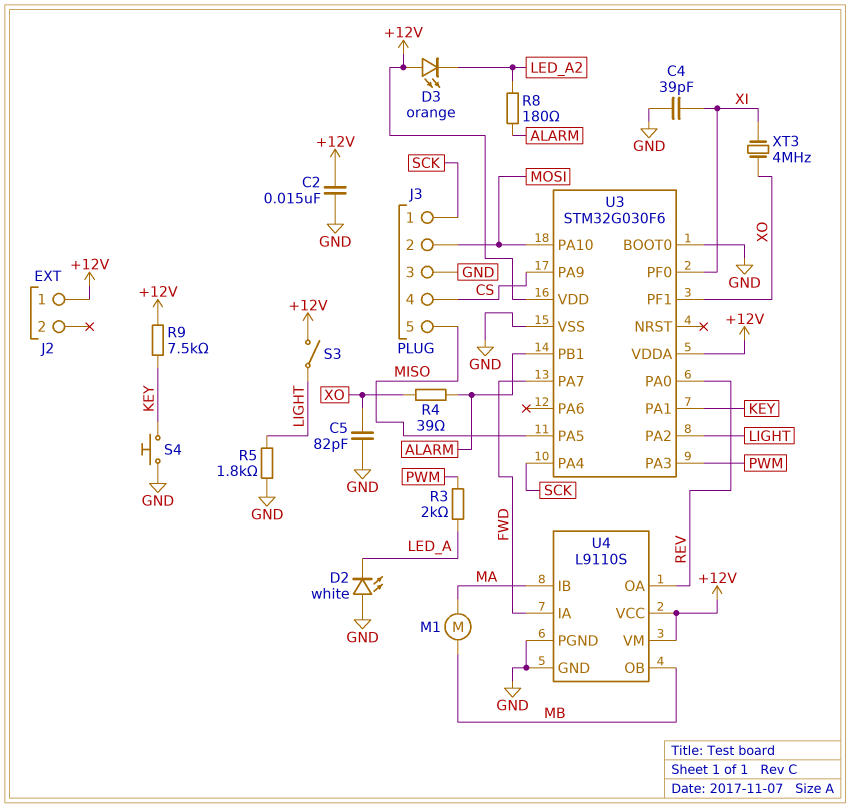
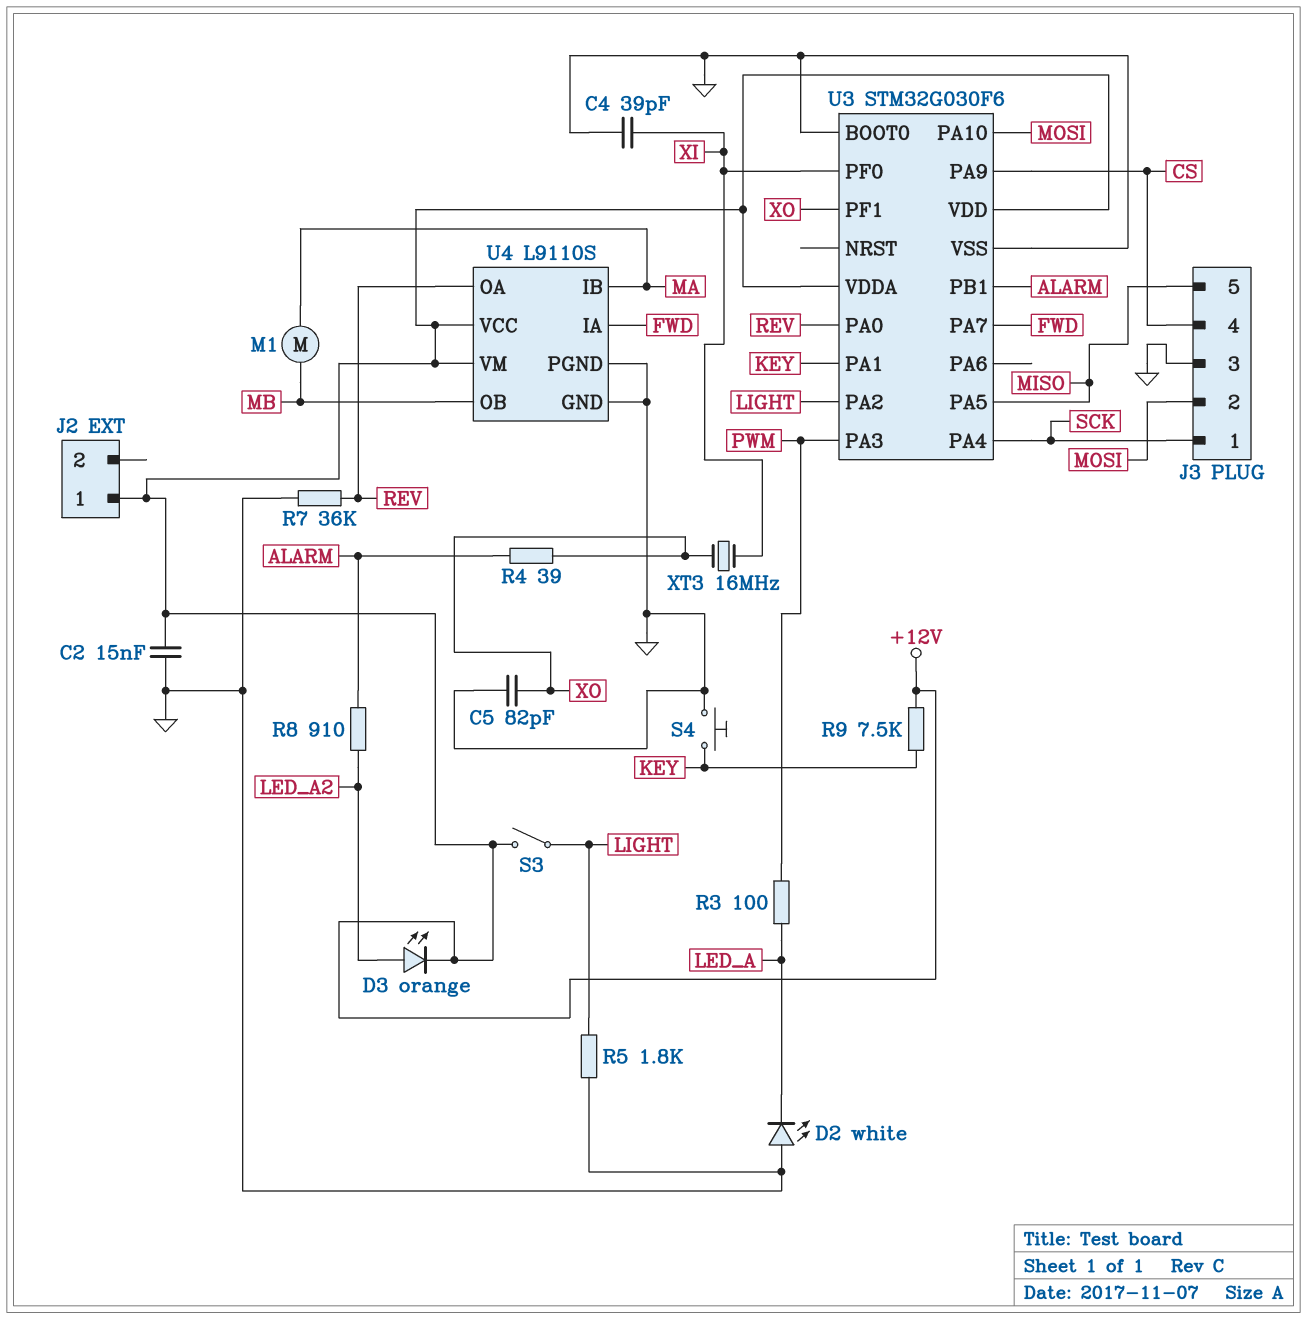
D3: LED orange (A +12V, K LED_A2) -> LED orange (A LED_A2, K +12V)
R3: 2k (LED_A, PWM) -> 100 (LED_A, PWM)
R7: none -> 36k (GND, REV)
R8: 180 (ALARM, LED_A2) -> 910 (ALARM, LED_A2)
XT3: 4MHz (XI, XO) -> 16MHz (XI, XO)

